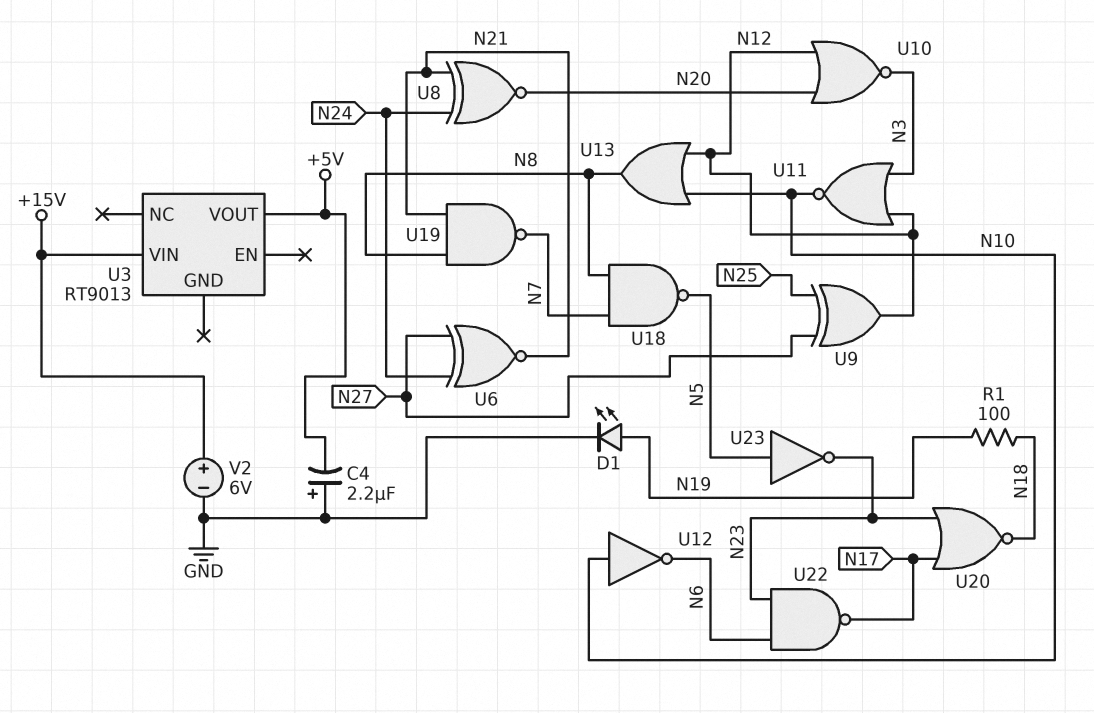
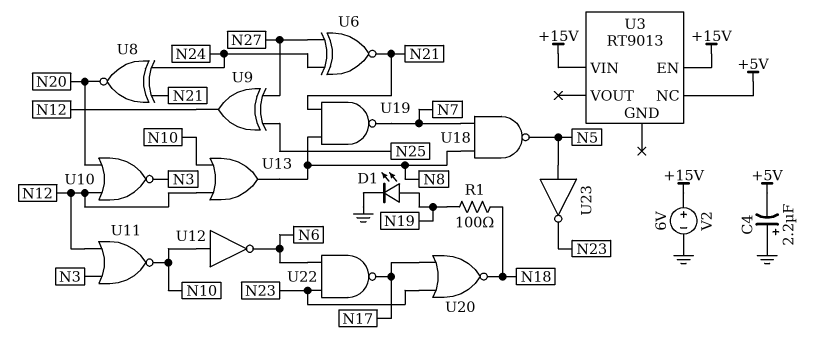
U3 pin EN: none -> +15V
U3 pin NC: none -> +5V
U3 pin VOUT: +5V -> none

